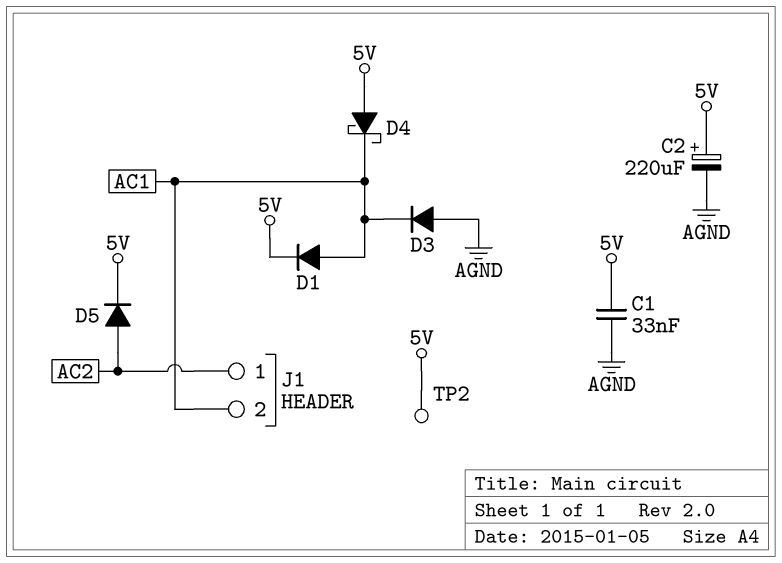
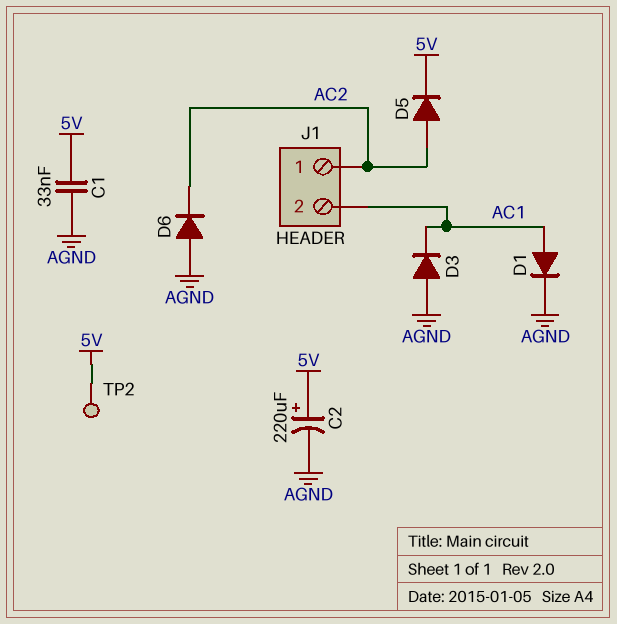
D1: diode (A AC1, K 5V) -> diode (A AC1, K AGND)
D4: schottky (A 5V, K AC1) -> none
D6: none -> diode (A AGND, K AC2)

